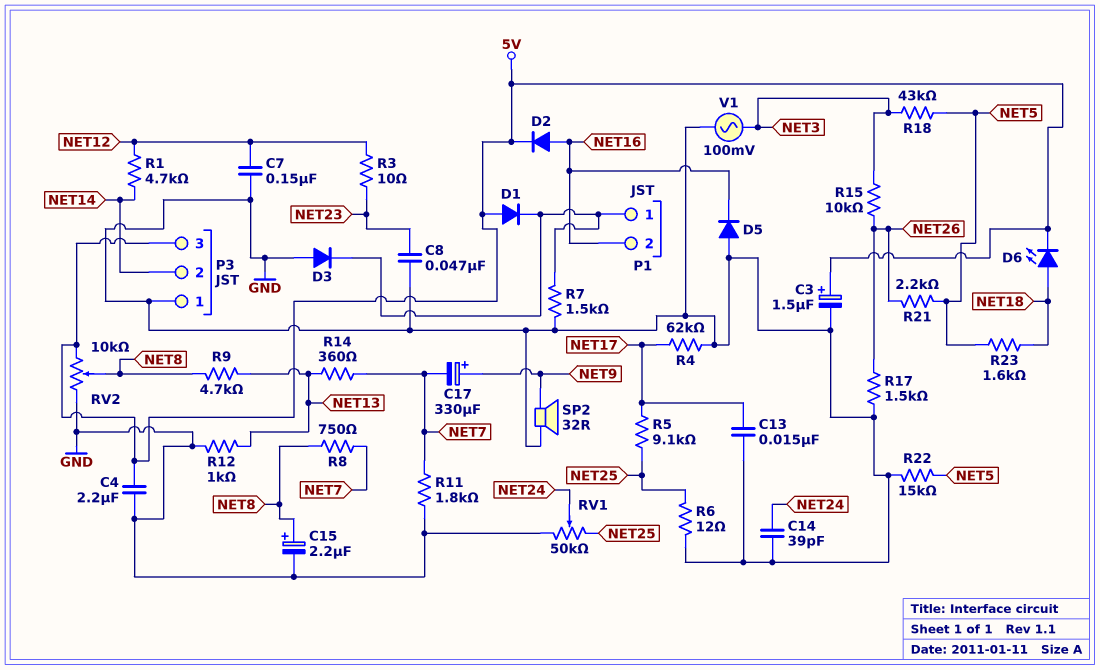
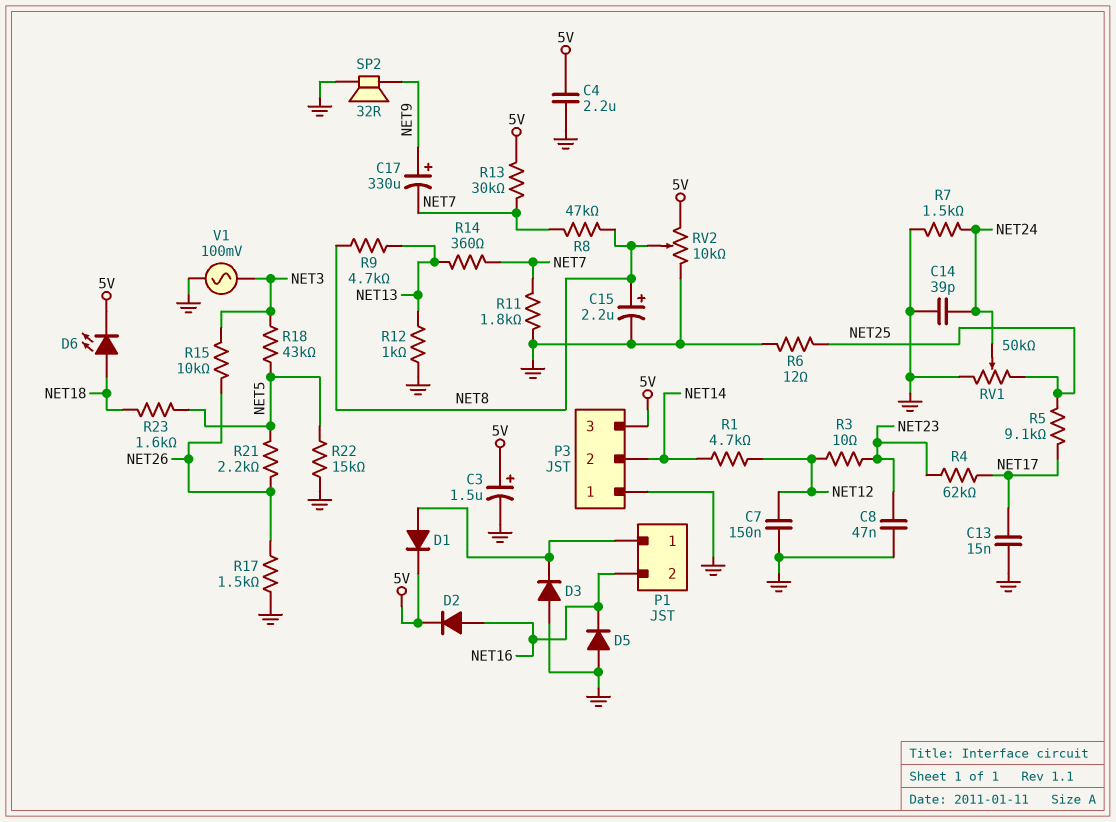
D1: diode (A 5V, K P1/1) -> diode (A P1/1, K 5V)
R4: 62k (GND, NET17) -> 62k (NET17, NET23)
R7: 1.5k (GND, P1/1) -> 1.5k (GND, NET24)
R8: 750 (NET7, NET8) -> 47k (NET7, NET8)
R13: none -> 30k (5V, NET7)

